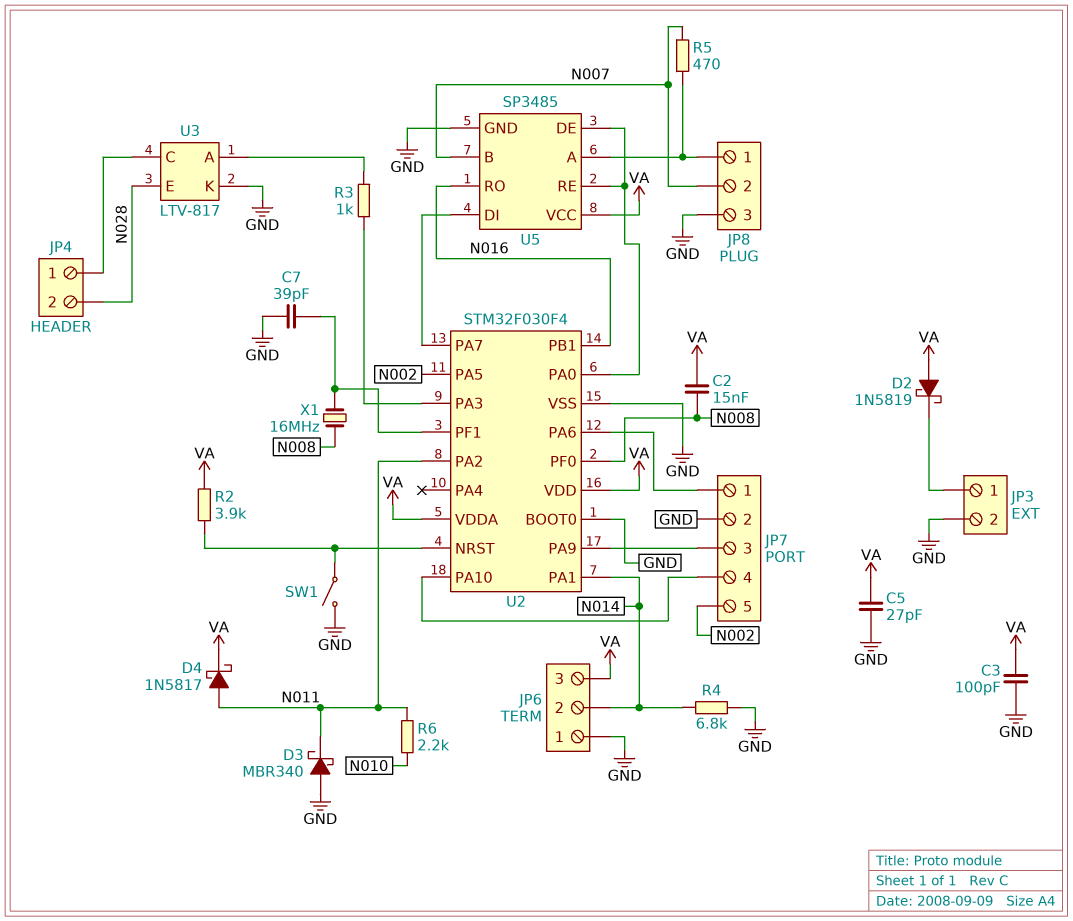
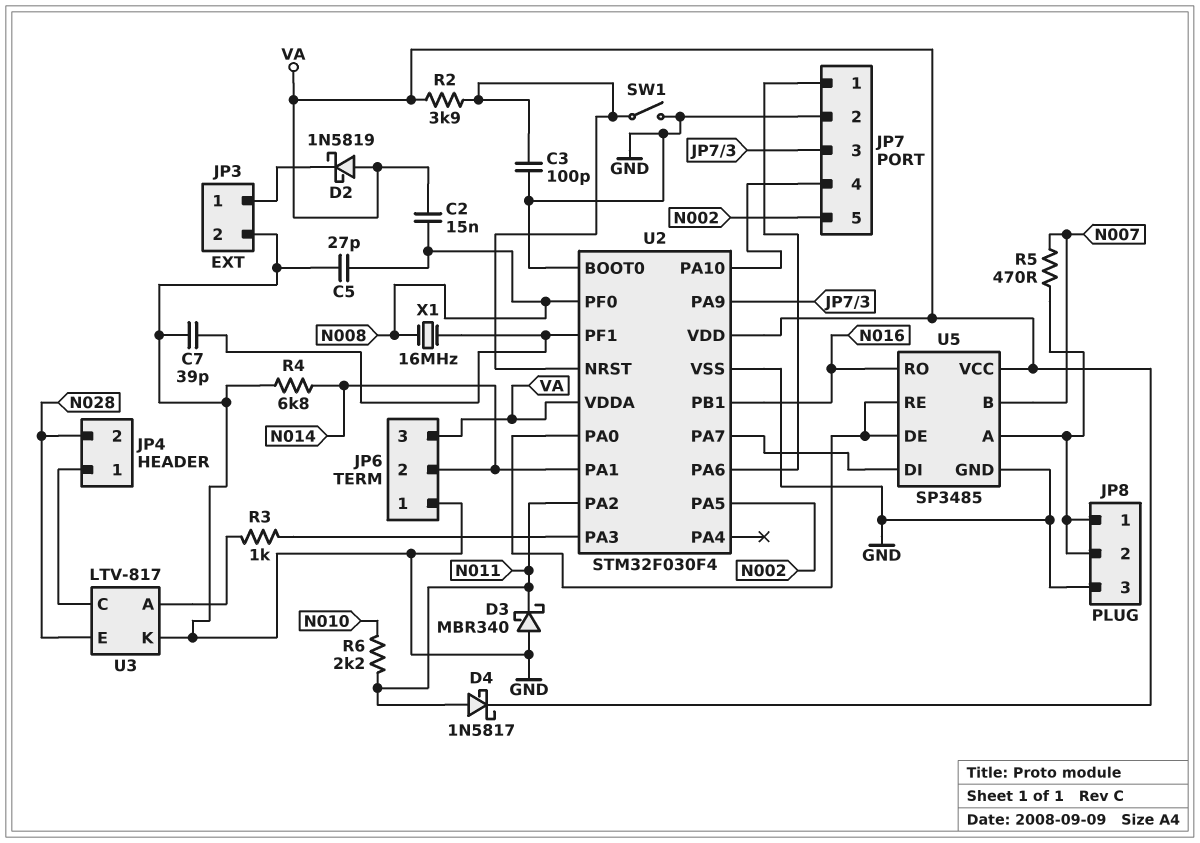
C3: 100pF (GND, VA) -> 100pF (GND, U2/NRST)
C5: 27pF (GND, VA) -> 27pF (GND, N008)
JP8 pin 2: N007 -> JP8/1

